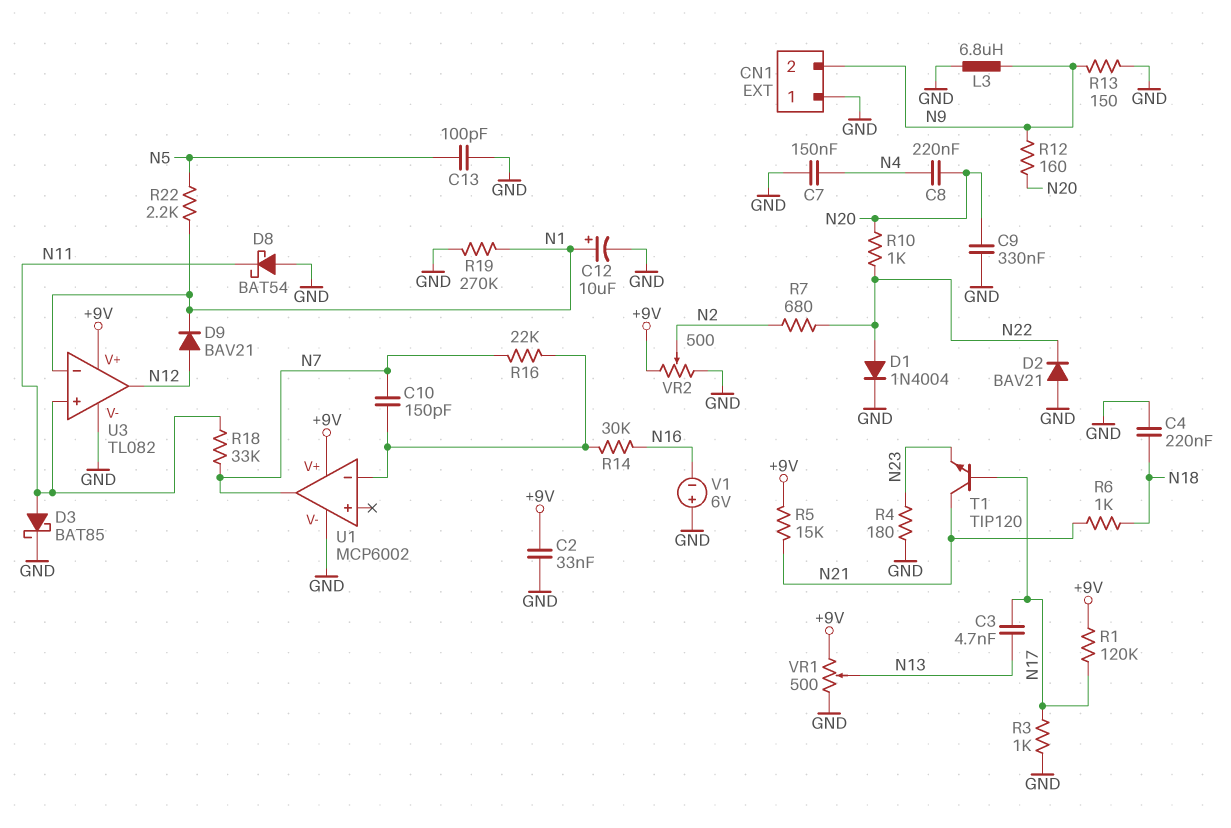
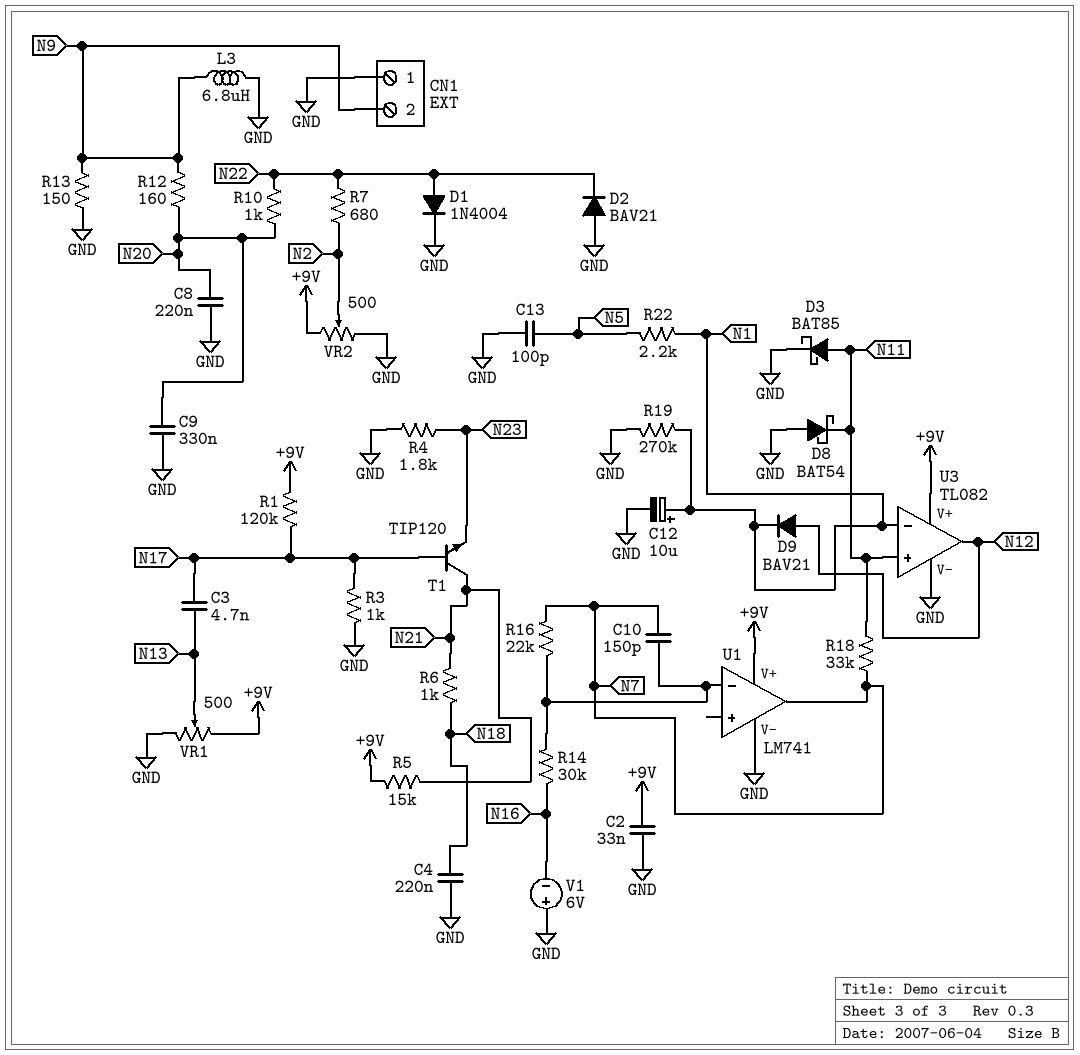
C7: 150nF (GND, N4) -> none
C8: 220nF (N4, N20) -> 220nF (GND, N20)
R4: 180 (GND, N23) -> 1.8k (GND, N23)
U1: MCP6002 -> LM741

